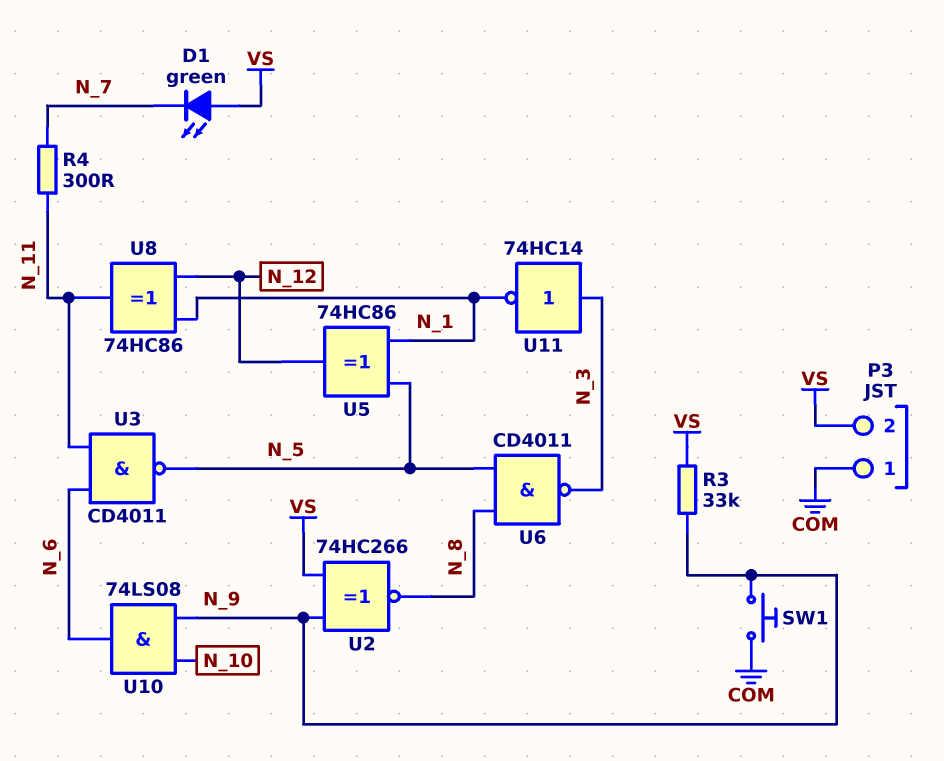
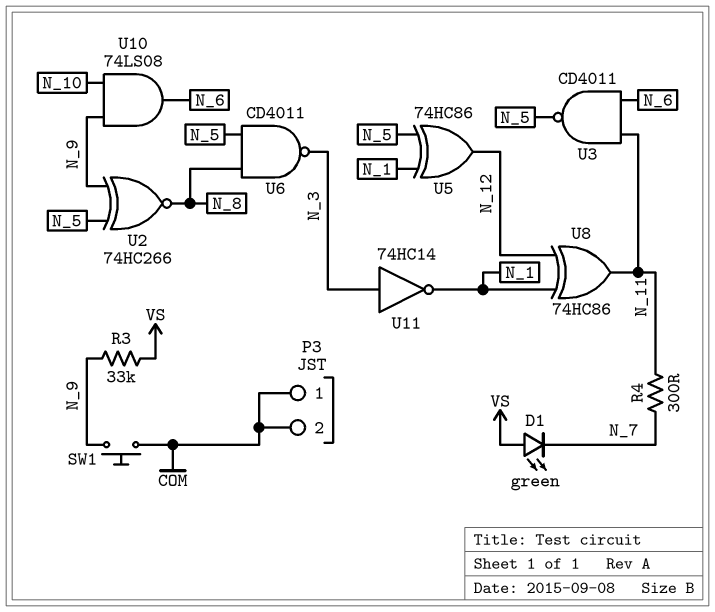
P3 pin 2: VS -> COM
U2: XNOR 74HC266 (in N_9, in VS, out N_8) -> XNOR 74HC266 (in N_5, in N_9, out N_8)

